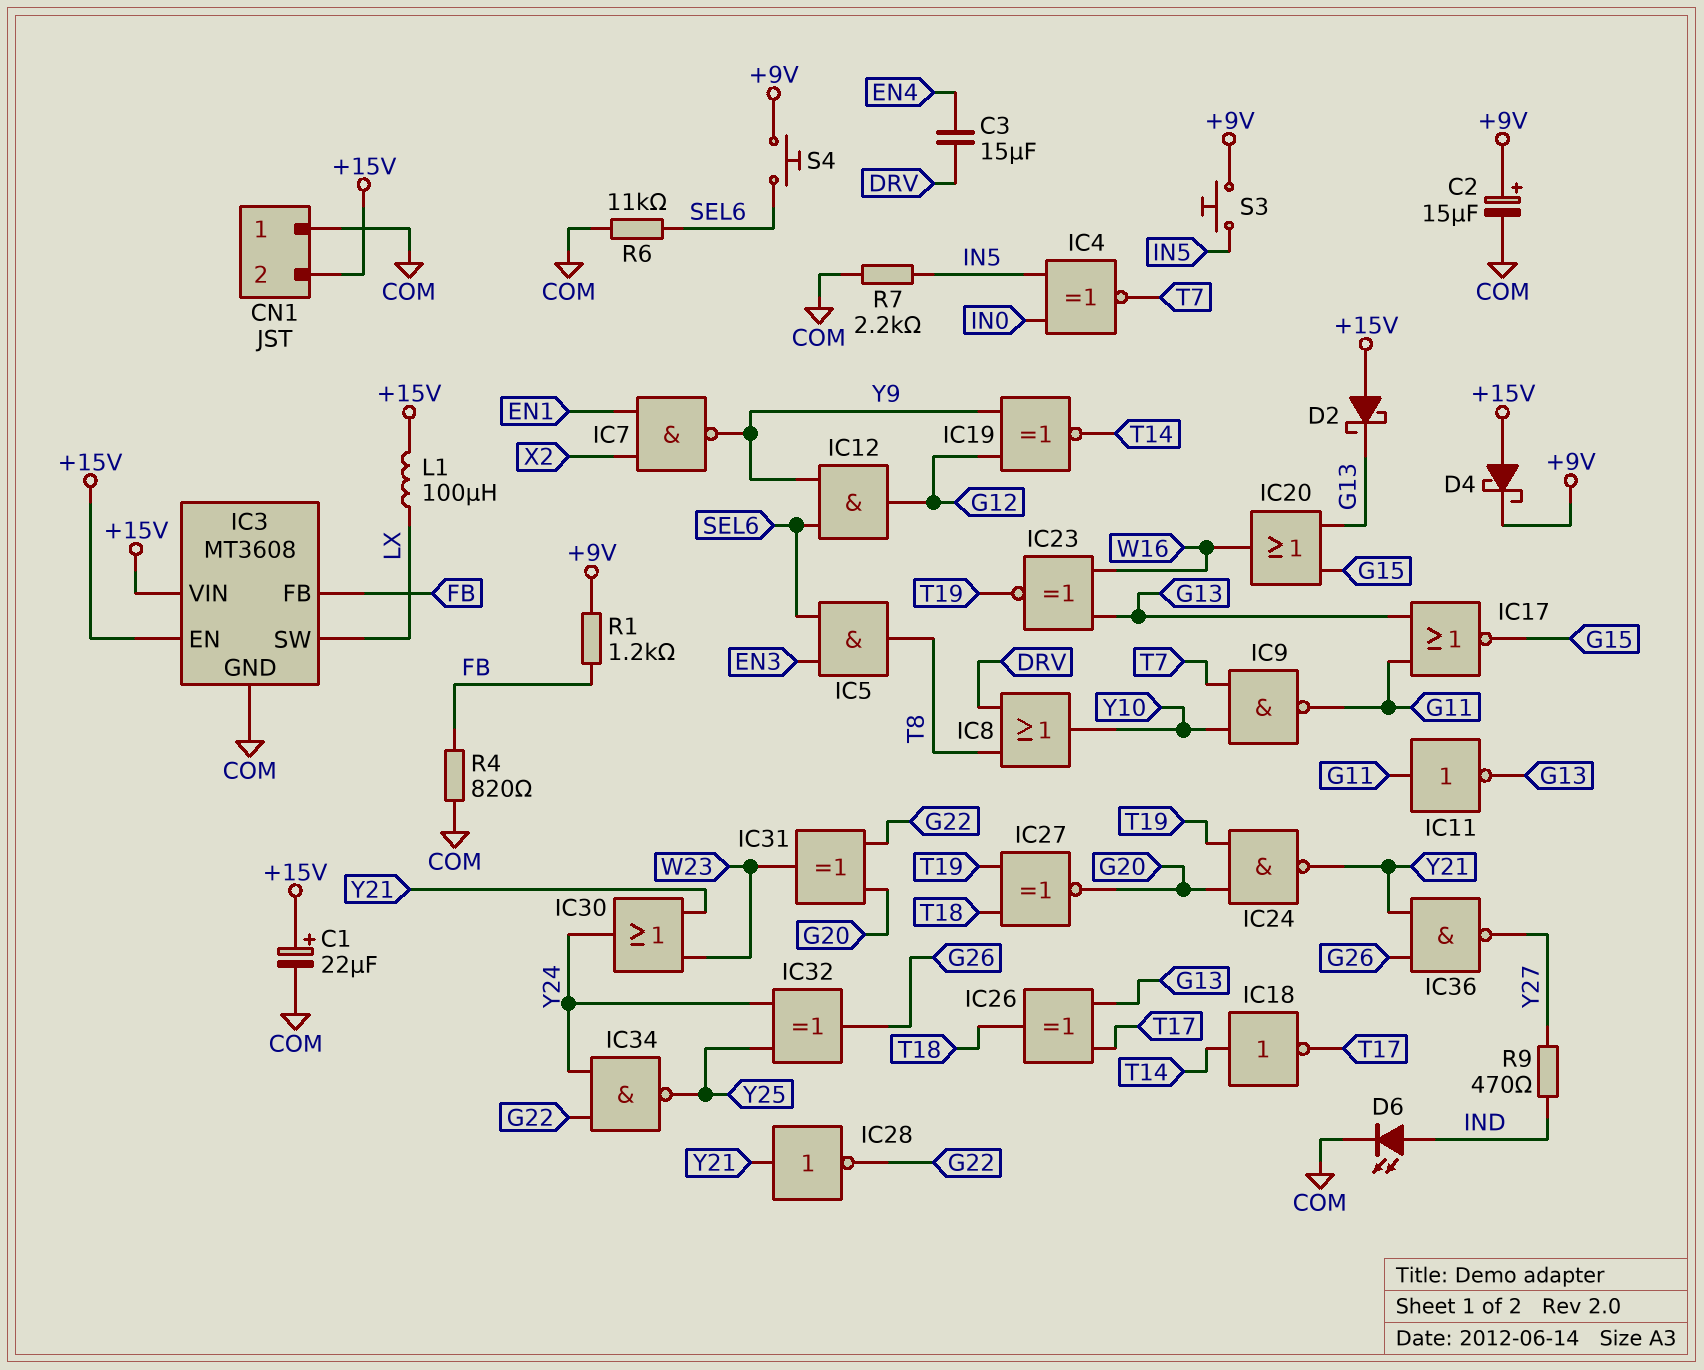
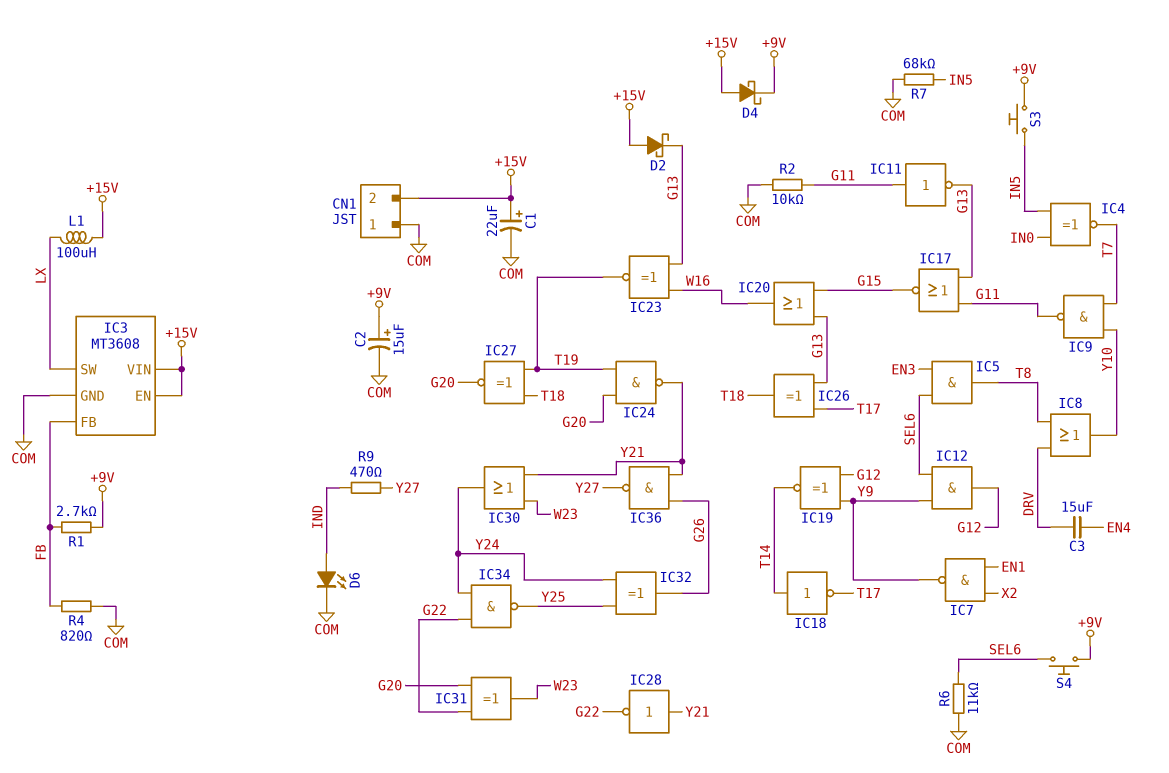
R1: 1.2k (+9V, FB) -> 2.7k (+9V, FB)
R2: none -> 10k (COM, G11)
R7: 2.2k (COM, IN5) -> 68k (COM, IN5)

